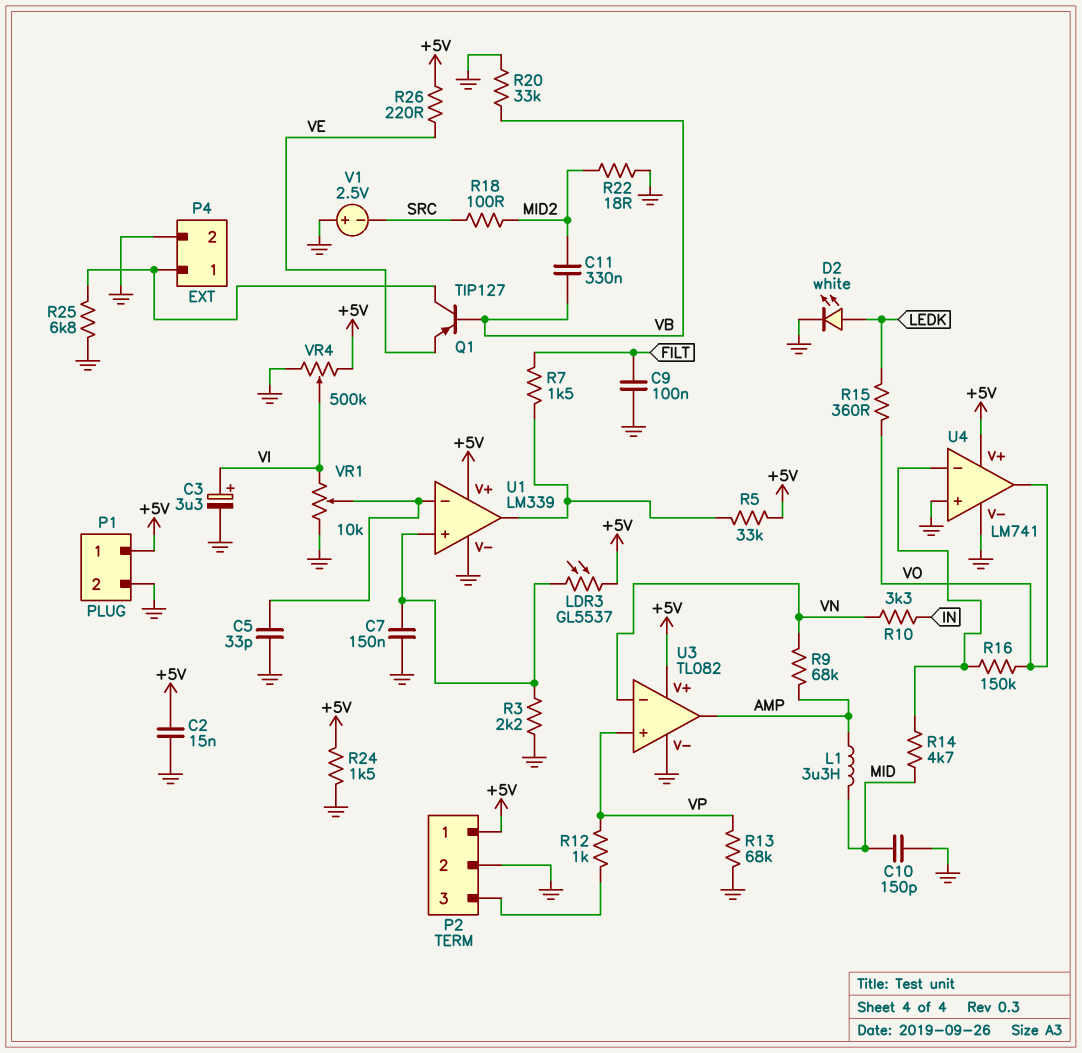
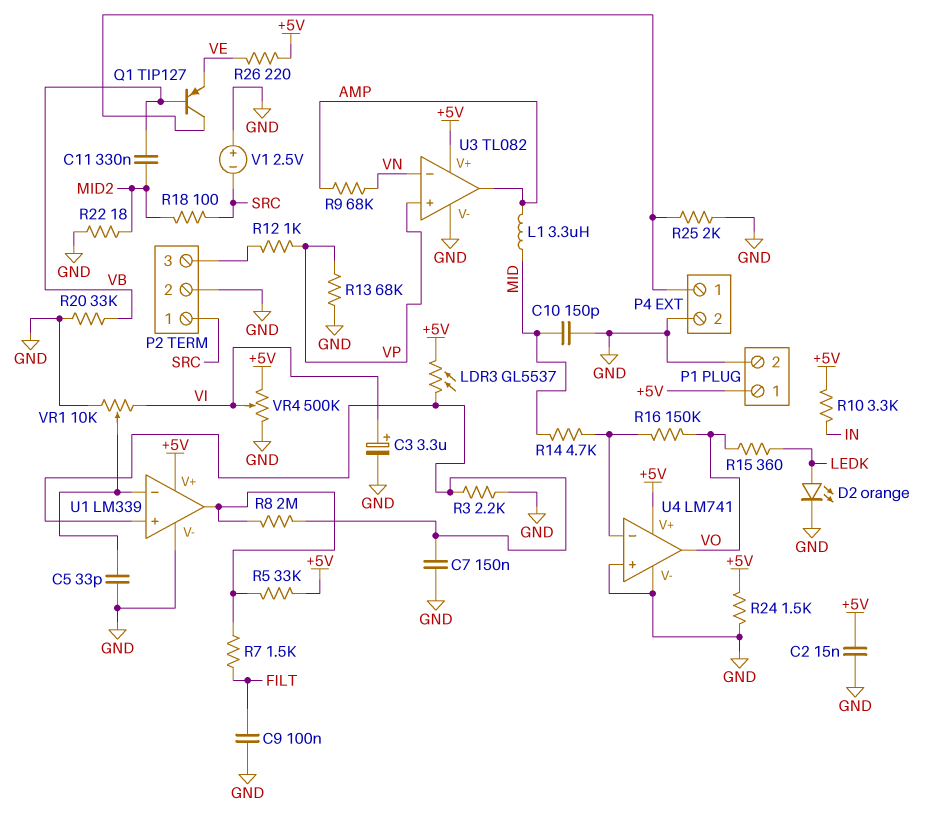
D2: LED white (A LEDK, K GND) -> LED orange (A LEDK, K GND)
P2 pin 1: +5V -> SRC
R8: none -> 2M (U1/in+, U1/out)
R10: 3.3k (IN, VN) -> 3.3k (+5V, IN)
R25: 6.8k (GND, P4/1) -> 2k (GND, P4/1)

